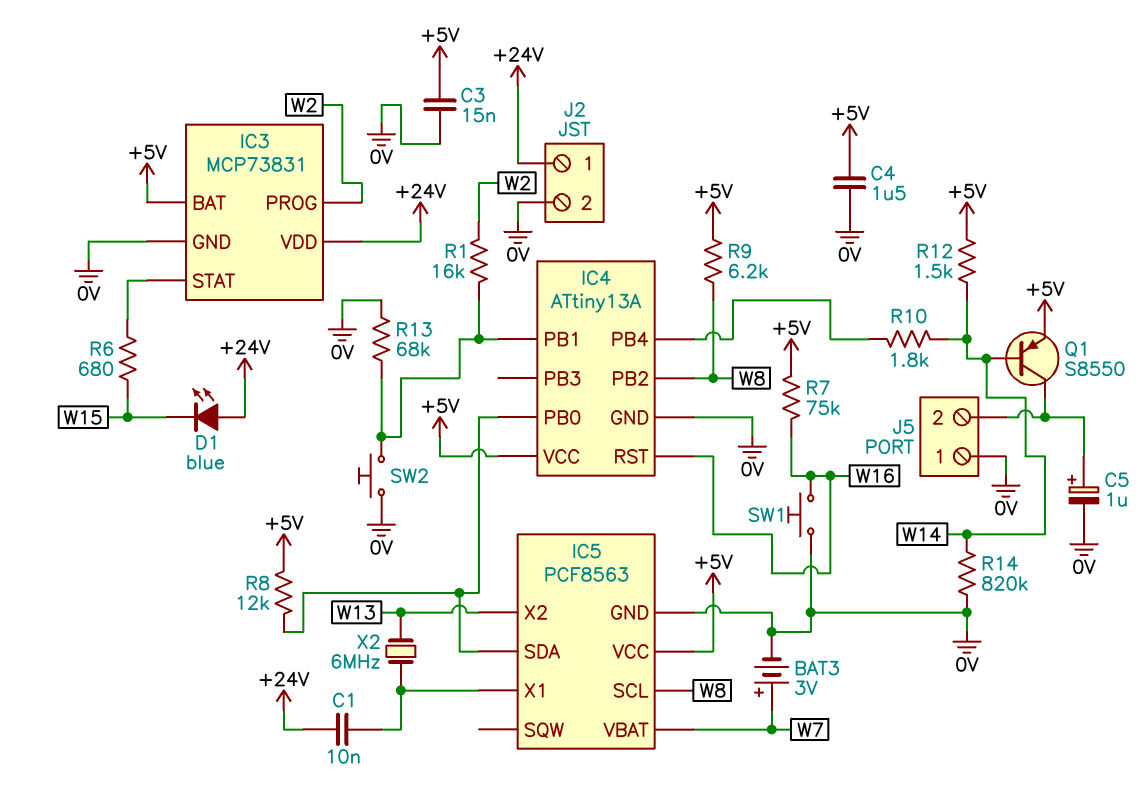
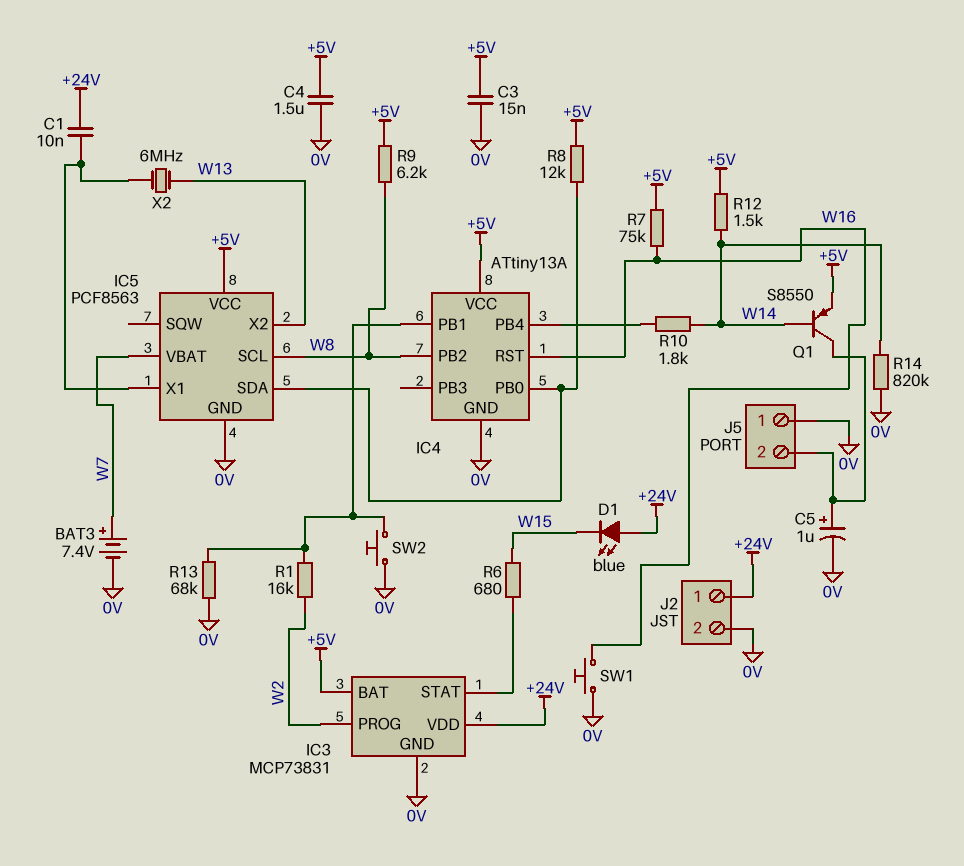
BAT3: 3V (plus W7, minus 0V) -> 7.4V (plus W7, minus 0V)

